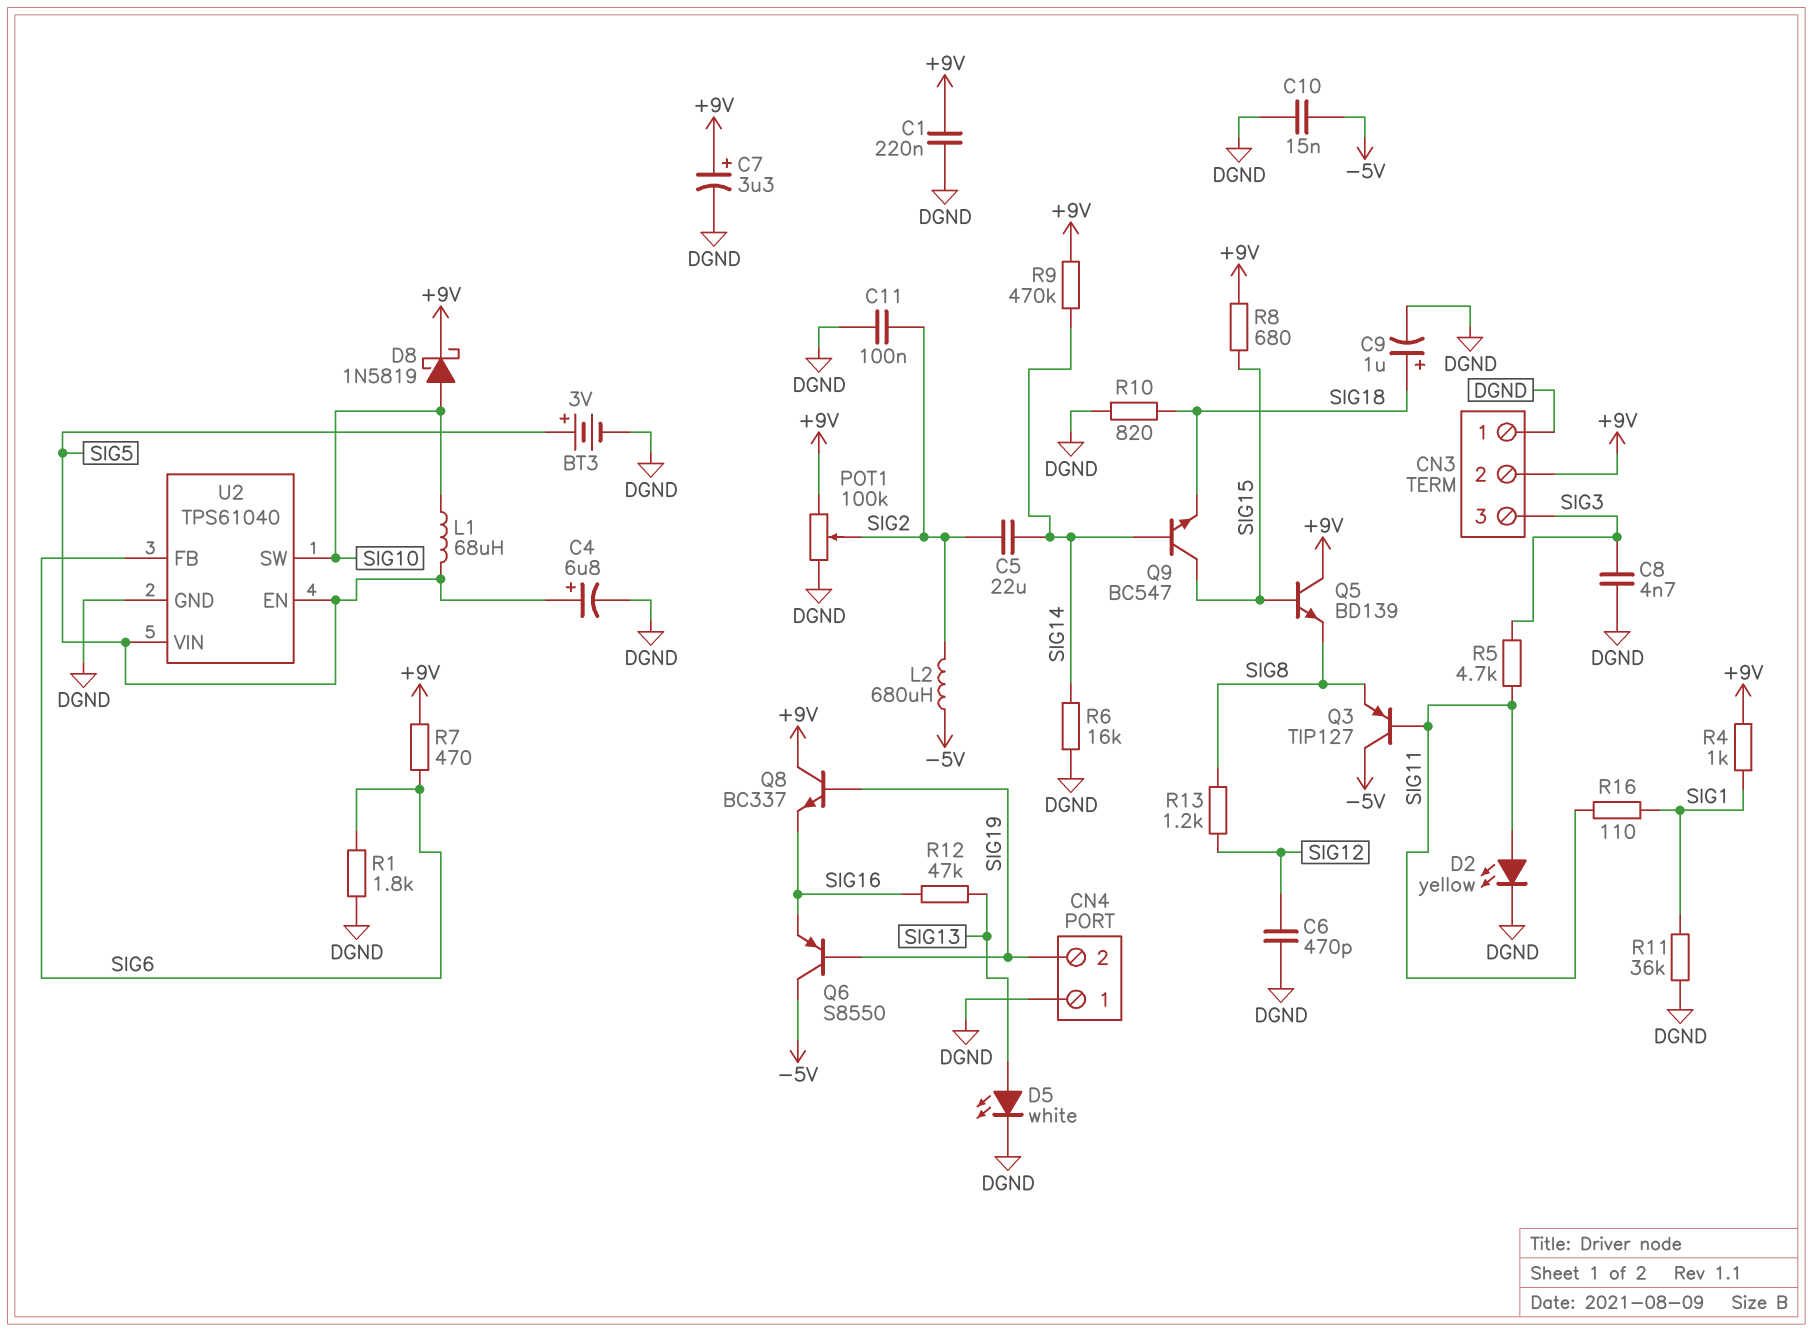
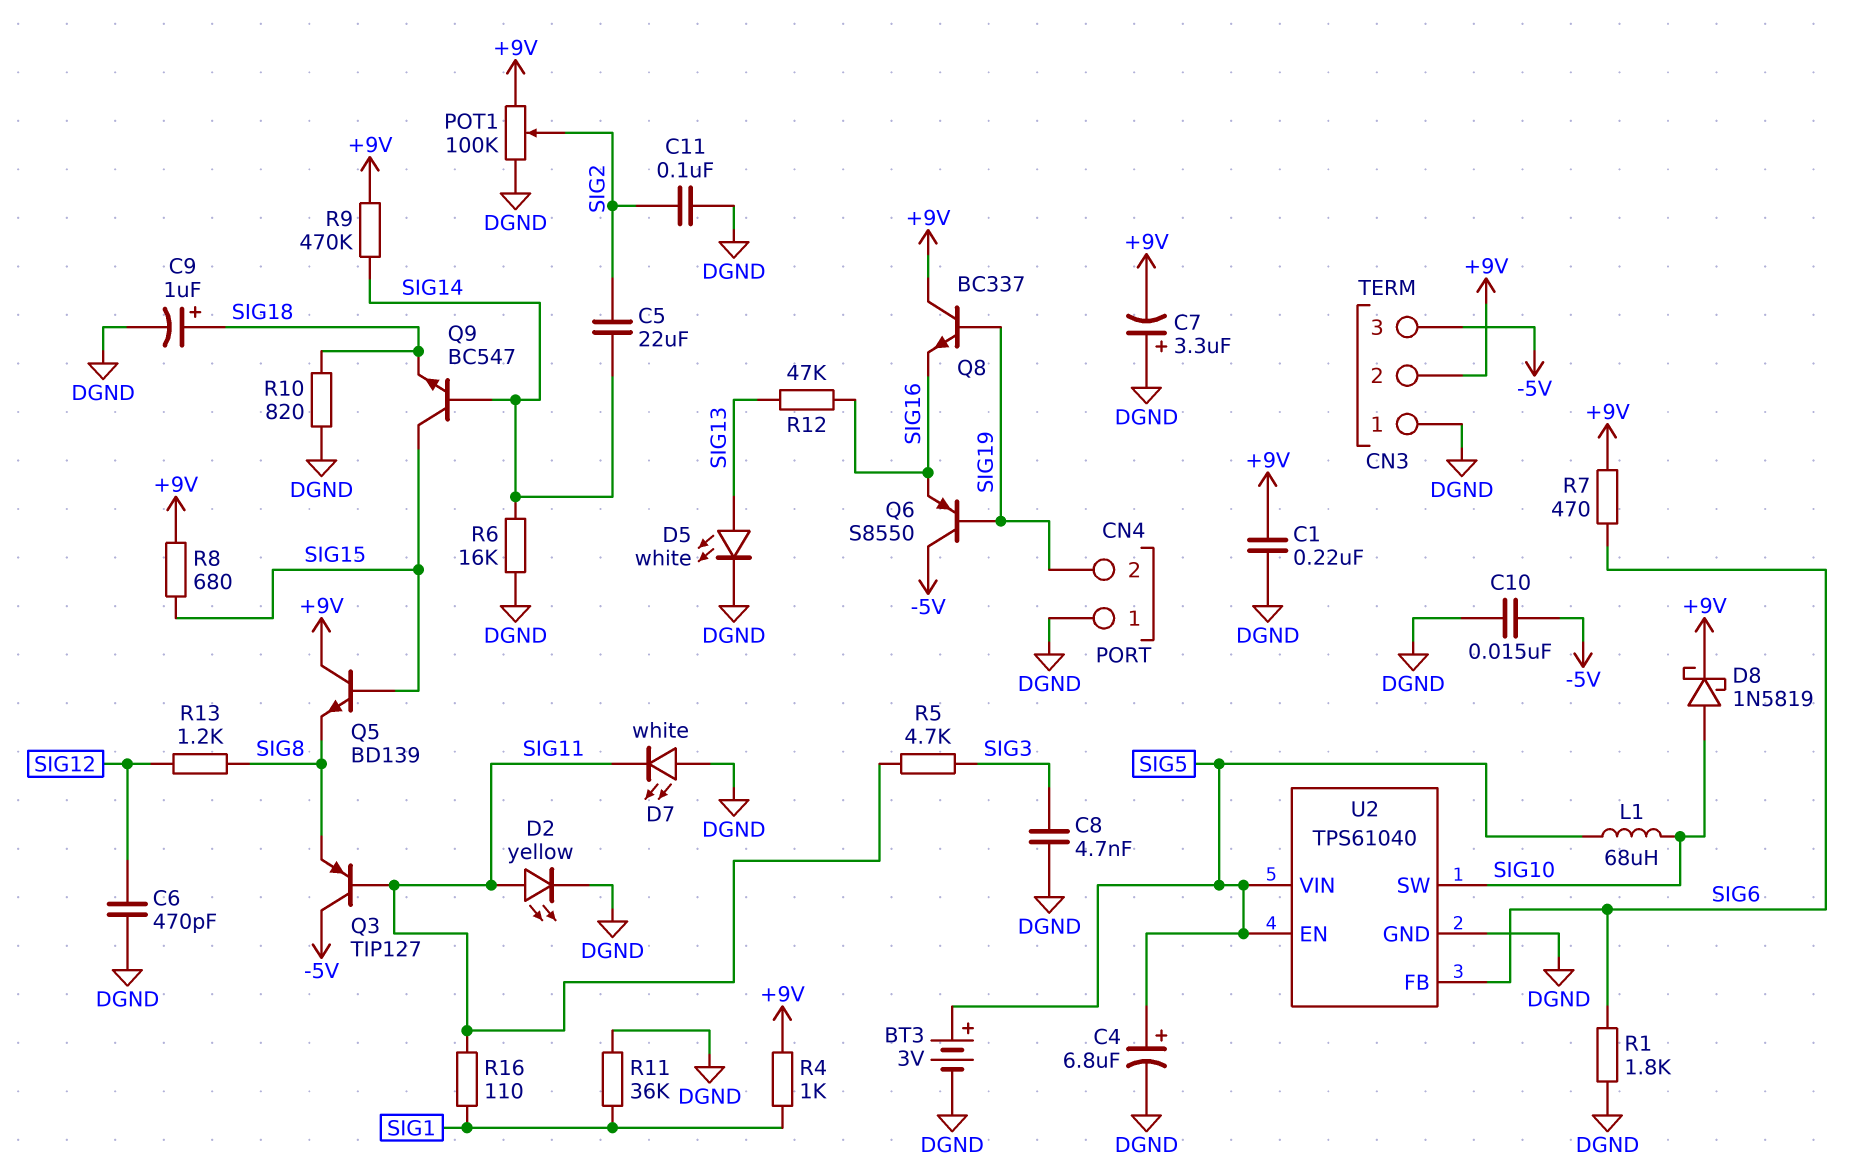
C7: 3.3uF (plus +9V, minus DGND) -> 3.3uF (plus DGND, minus +9V)
CN3 pin 3: SIG3 -> -5V
D7: none -> LED white (A DGND, K SIG11)
L2: 680uH (-5V, SIG2) -> none

